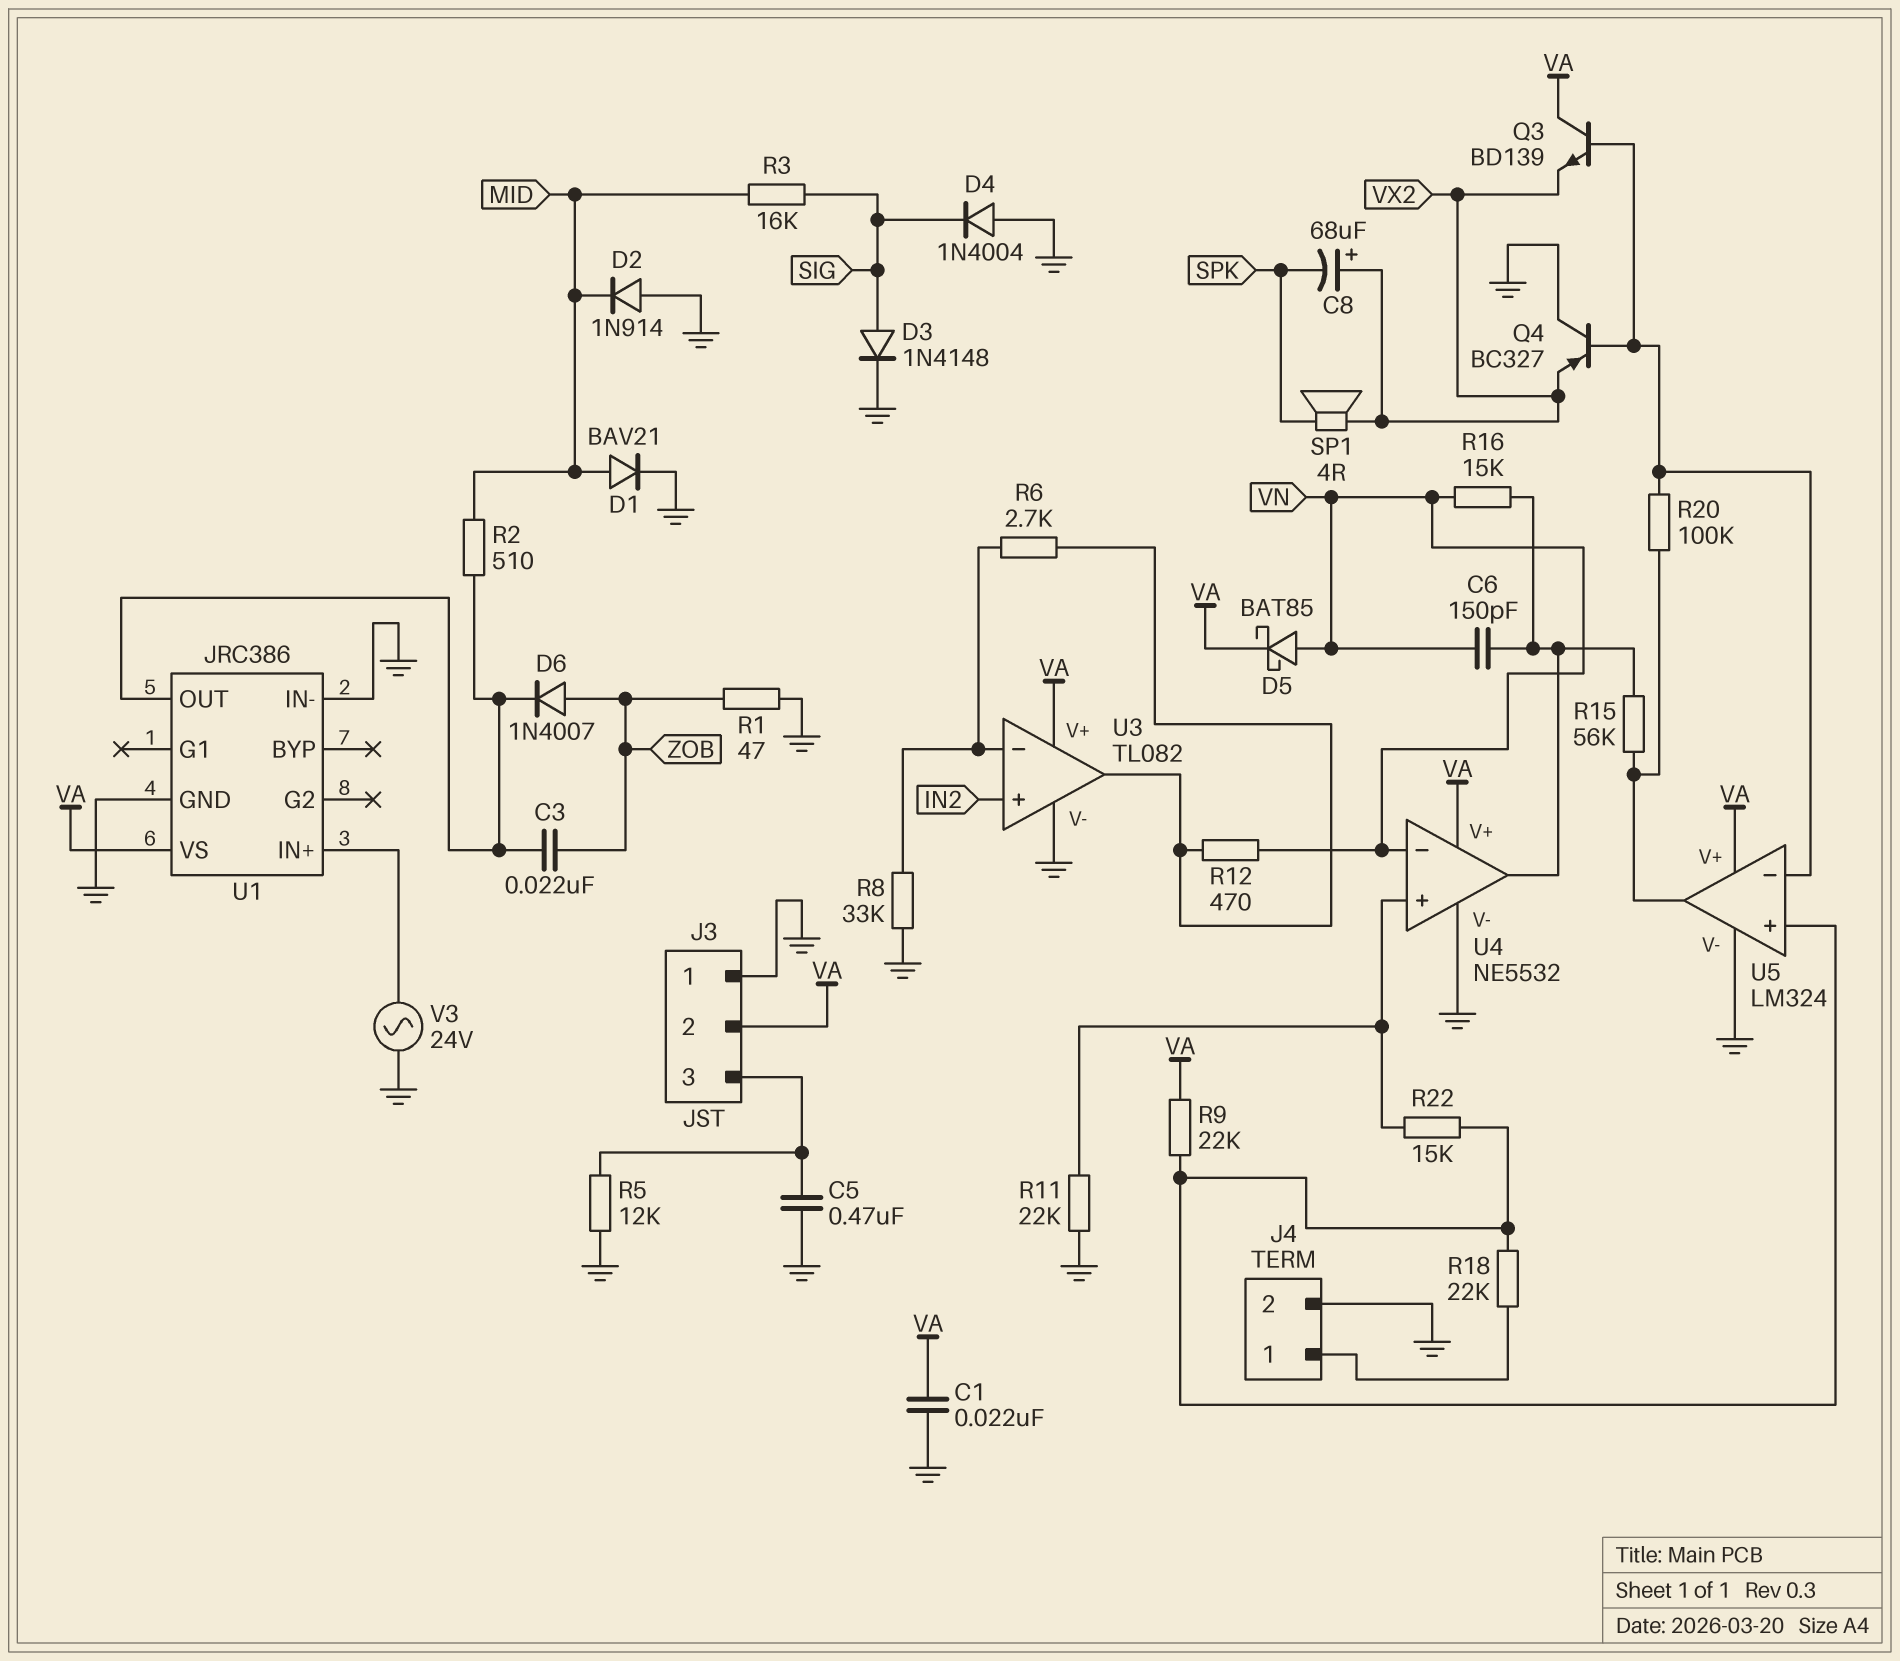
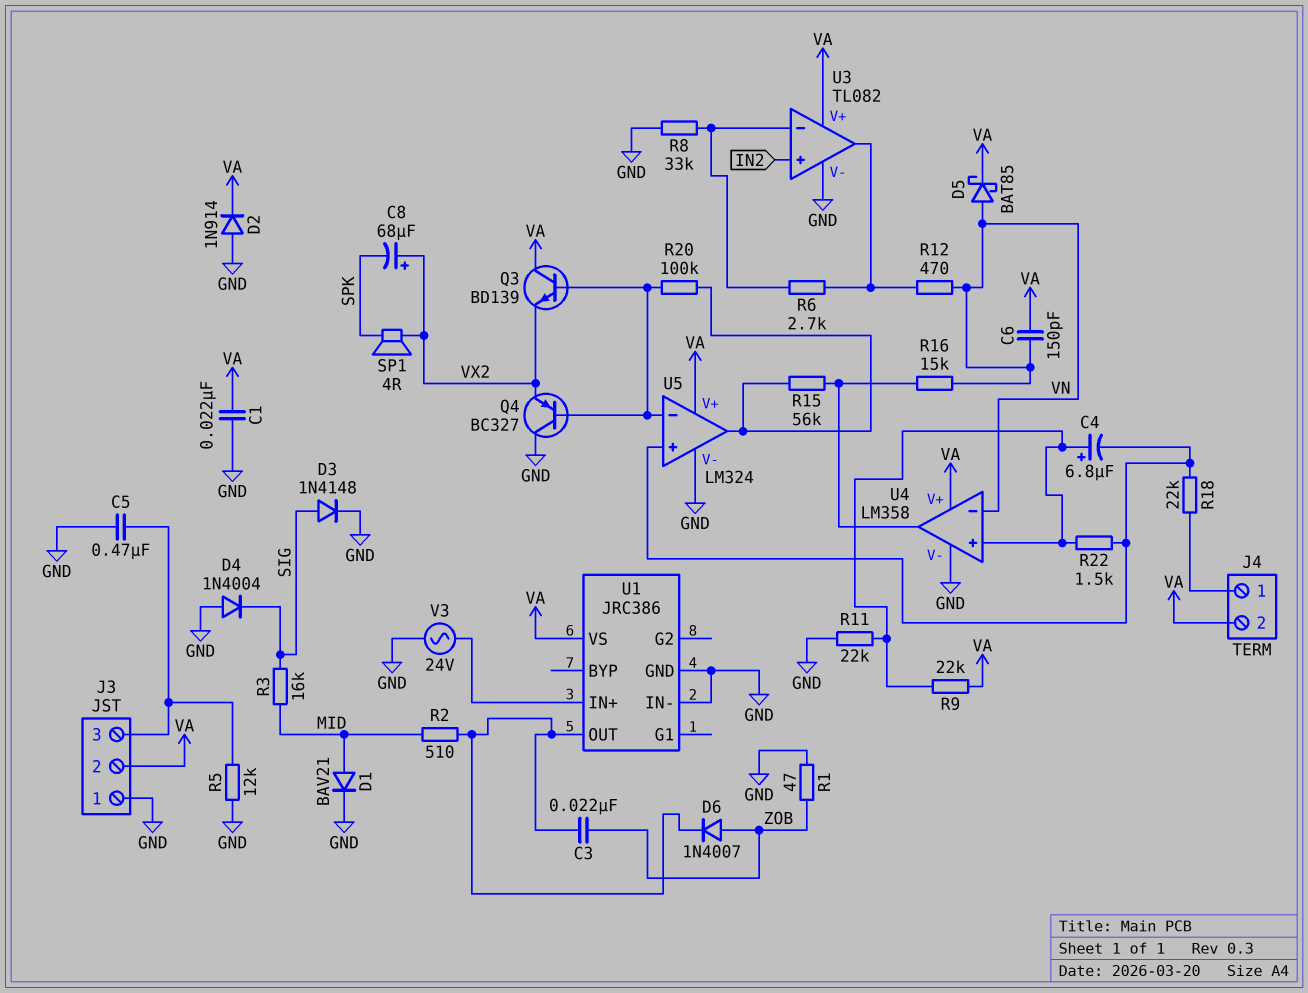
C4: none -> 6.8uF (plus U4/in+, minus U5/in+)
C6: 150pF (U4/out, VN) -> 150pF (VA, VN)
D2: diode 1N914 (A GND, K MID) -> diode 1N914 (A GND, K VA)
J4 pin 2: GND -> VA
R9: 22k (U5/in+, VA) -> 22k (U4/in+, VA)
R22: 15k (U4/in+, U5/in+) -> 1.5k (U4/in+, U5/in+)
U4: NE5532 -> LM358

